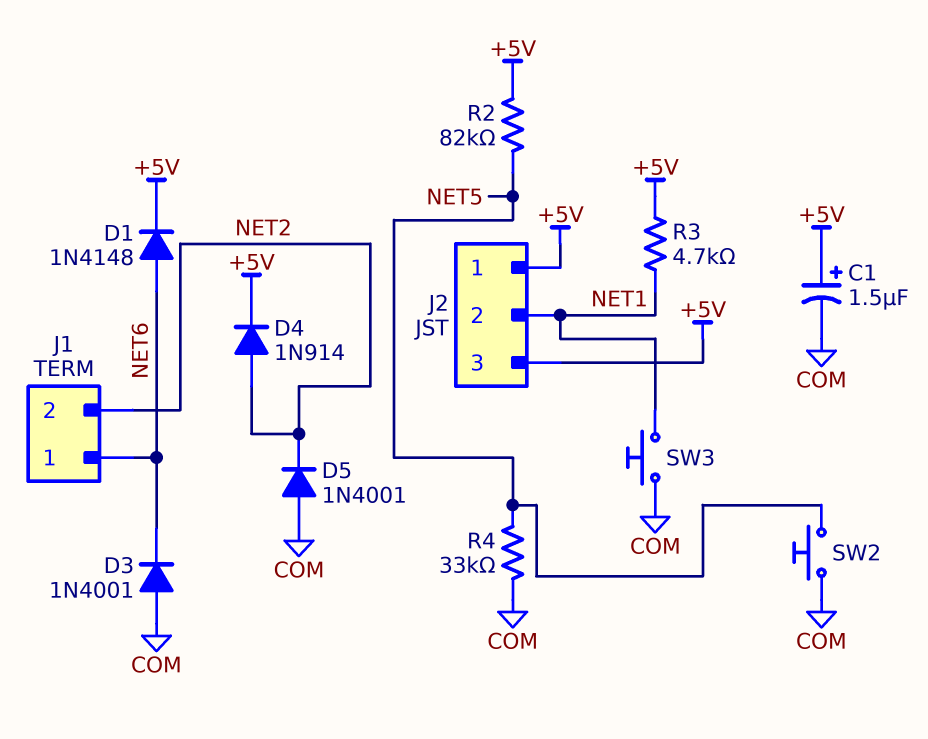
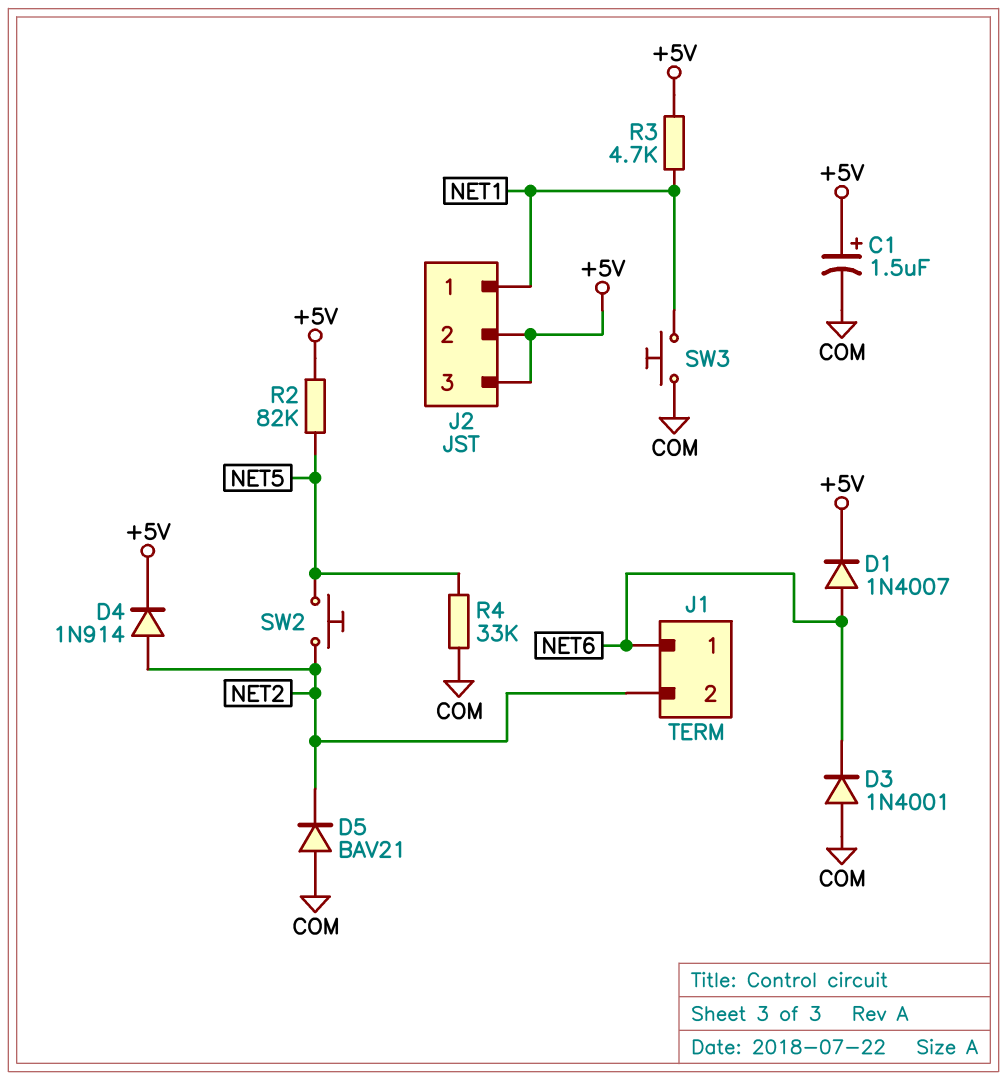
D1: diode 1N4148 (A NET6, K +5V) -> diode 1N4007 (A NET6, K +5V)
D5: diode 1N4001 (A COM, K NET2) -> diode BAV21 (A COM, K NET2)
J2 pin 1: +5V -> NET1
J2 pin 2: NET1 -> +5V
SW2: button (COM, NET5) -> button (NET2, NET5)

